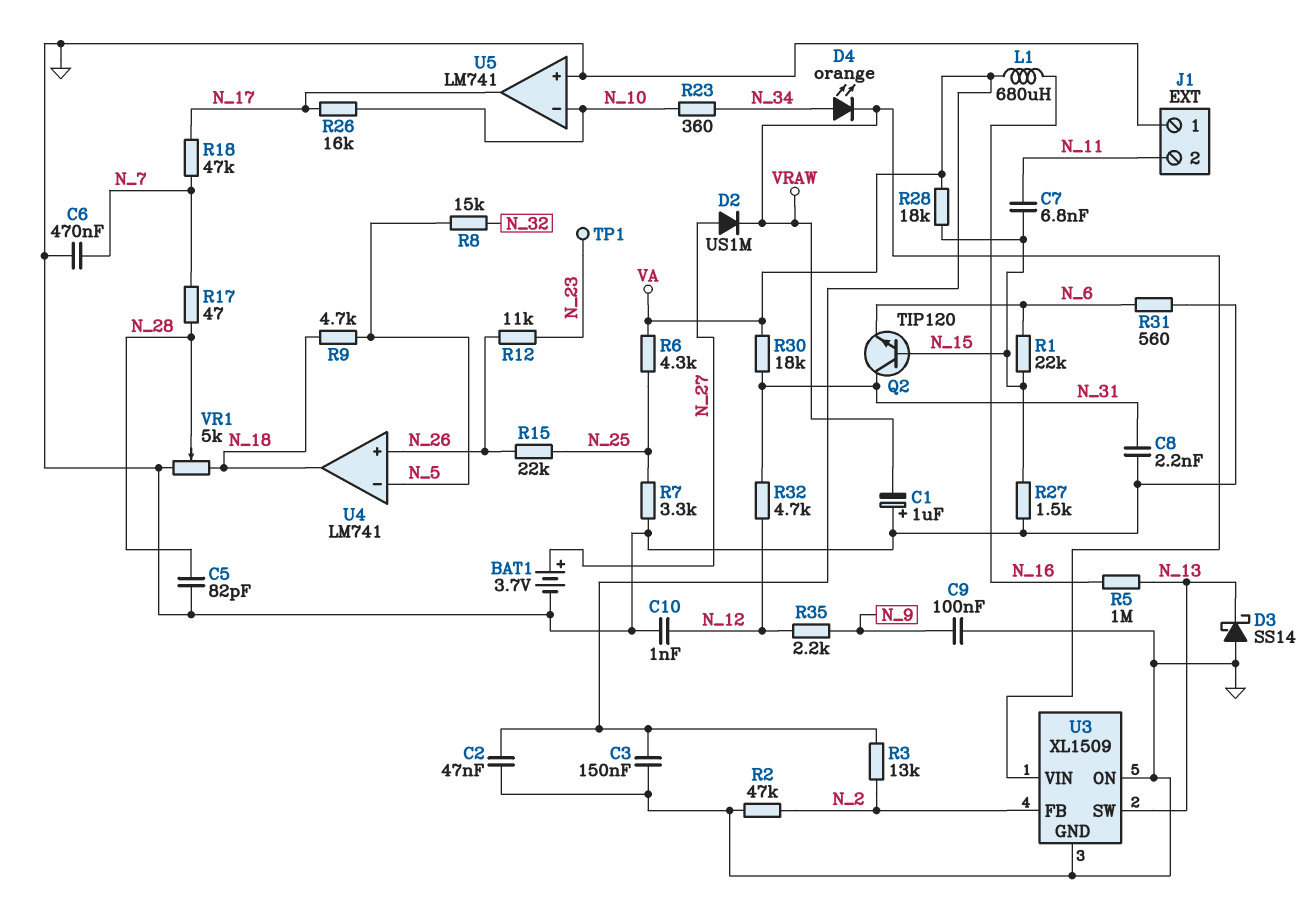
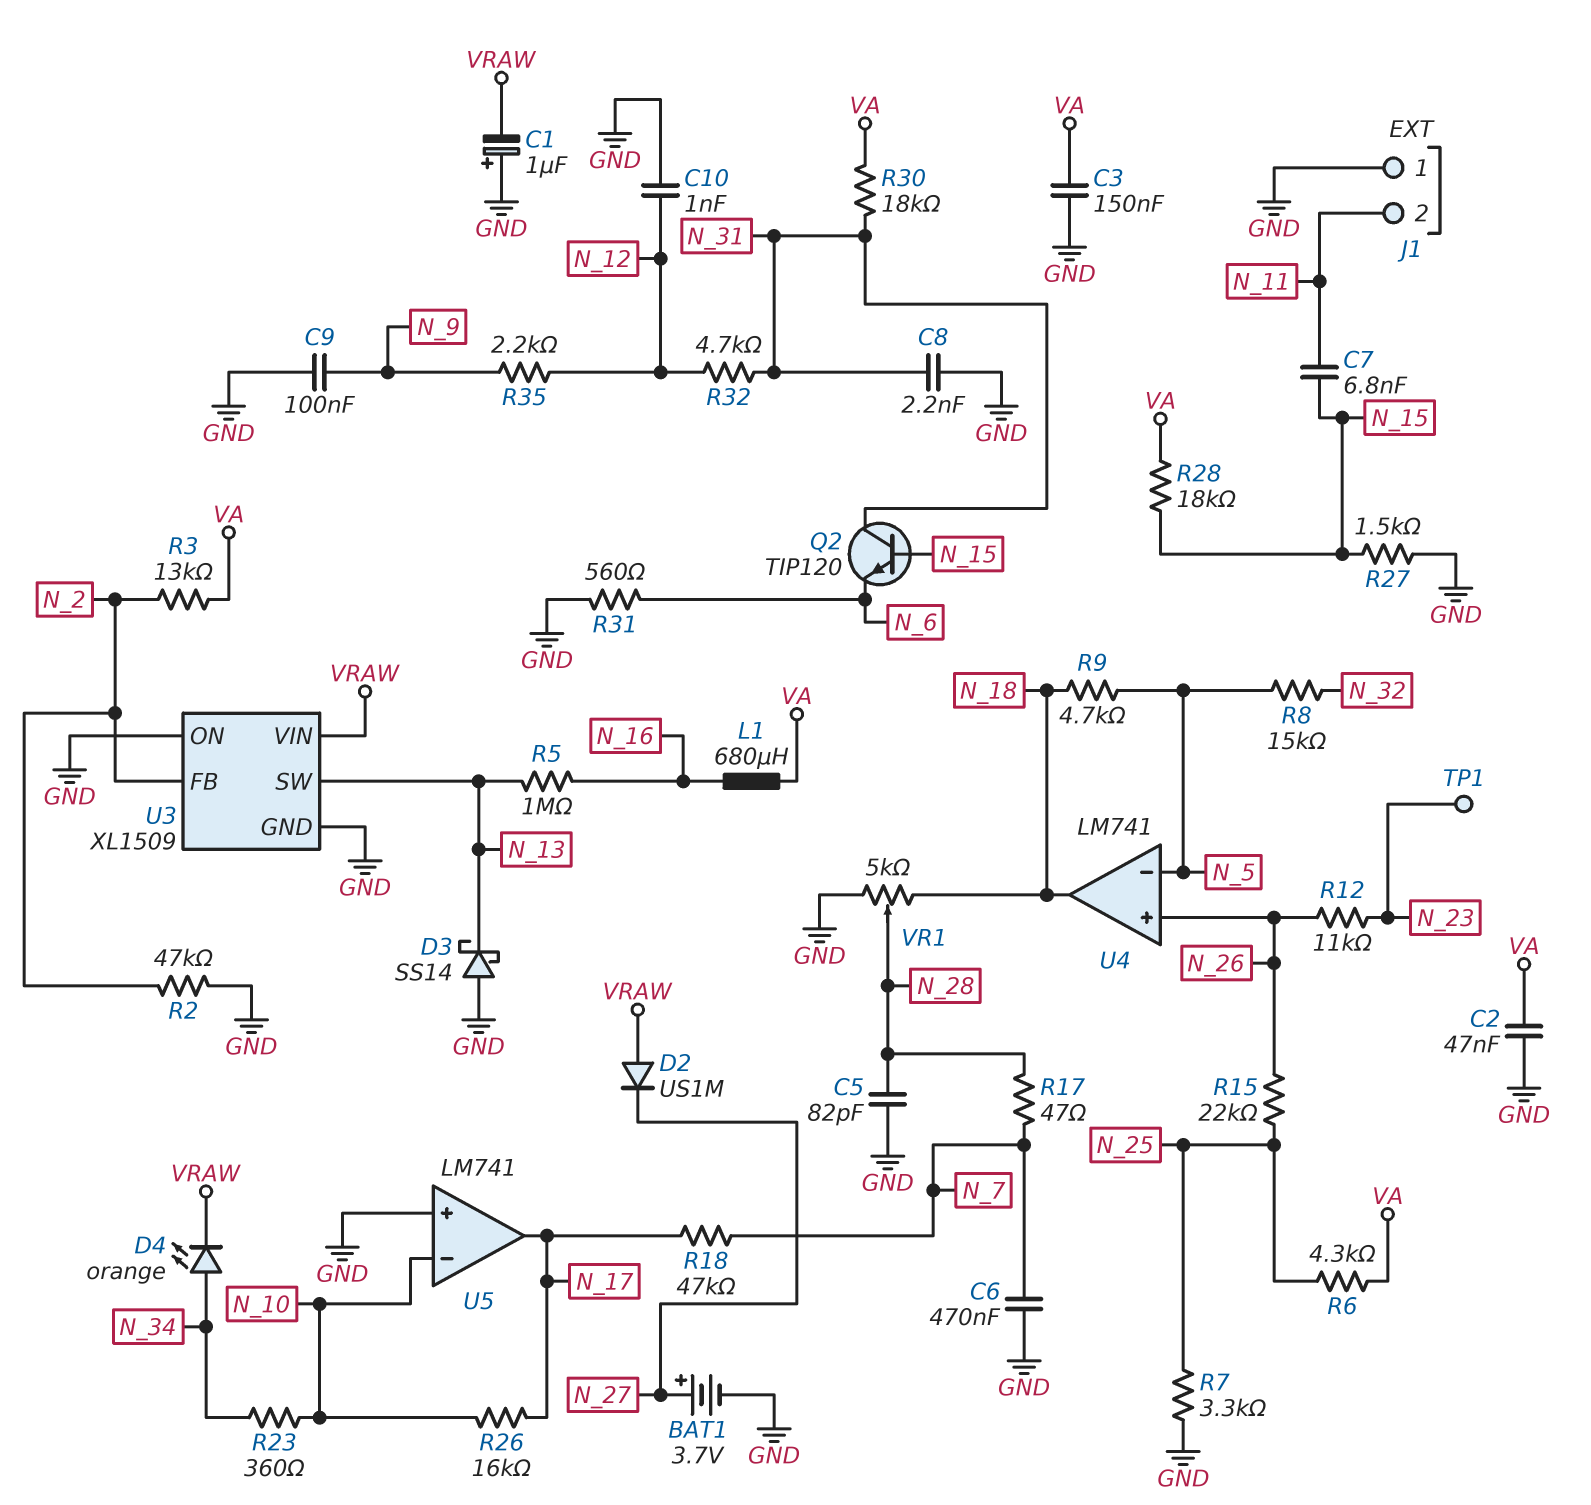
D2: diode US1M (A N_27, K VRAW) -> diode US1M (A VRAW, K N_27)
R1: 22k (N_6, N_15) -> none

